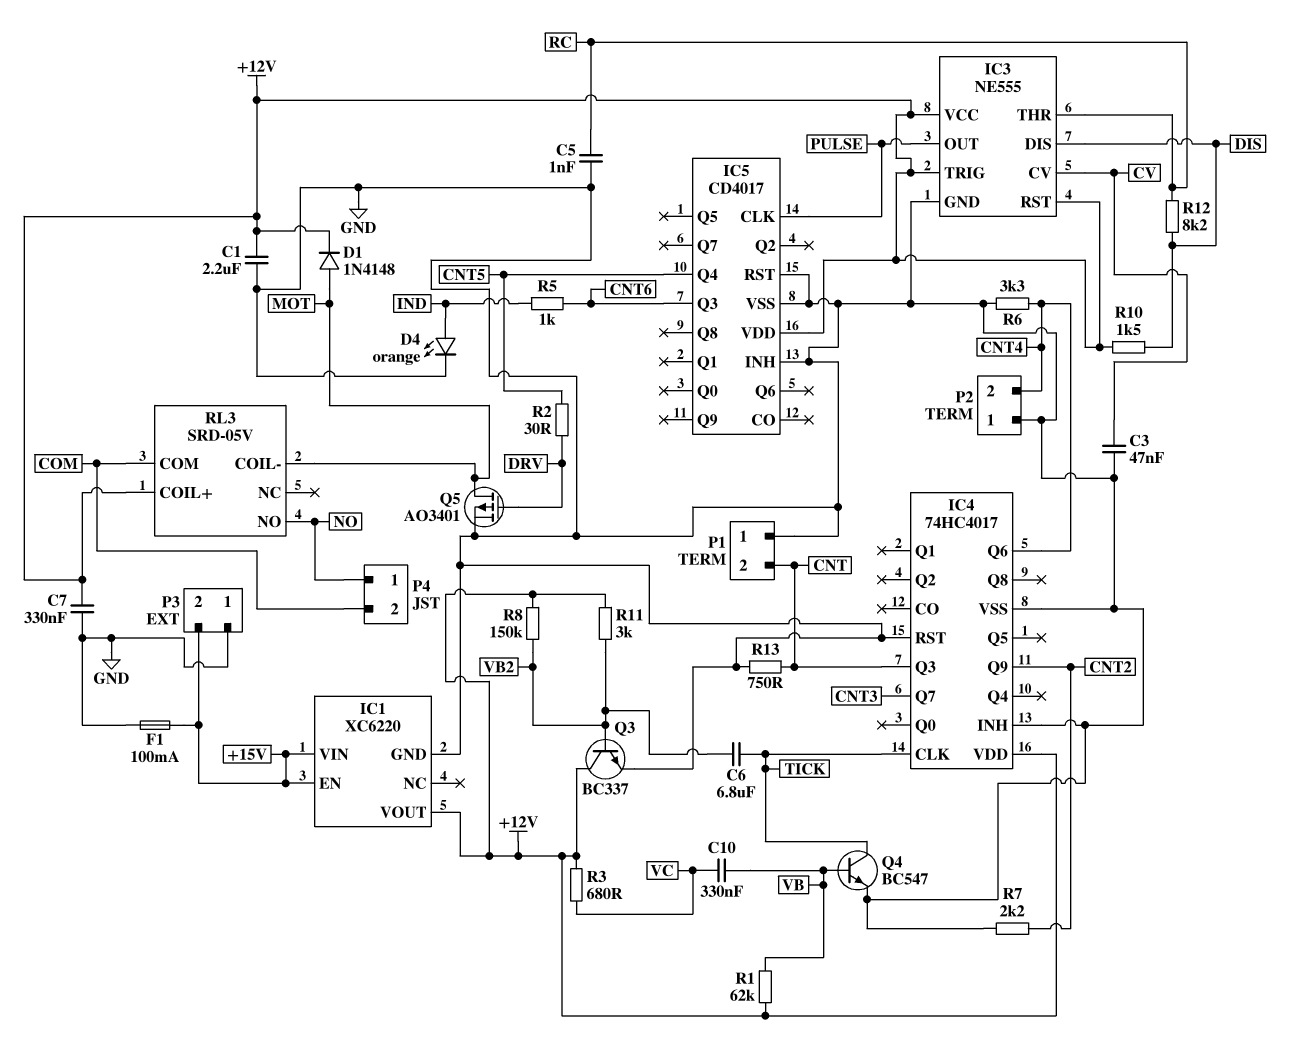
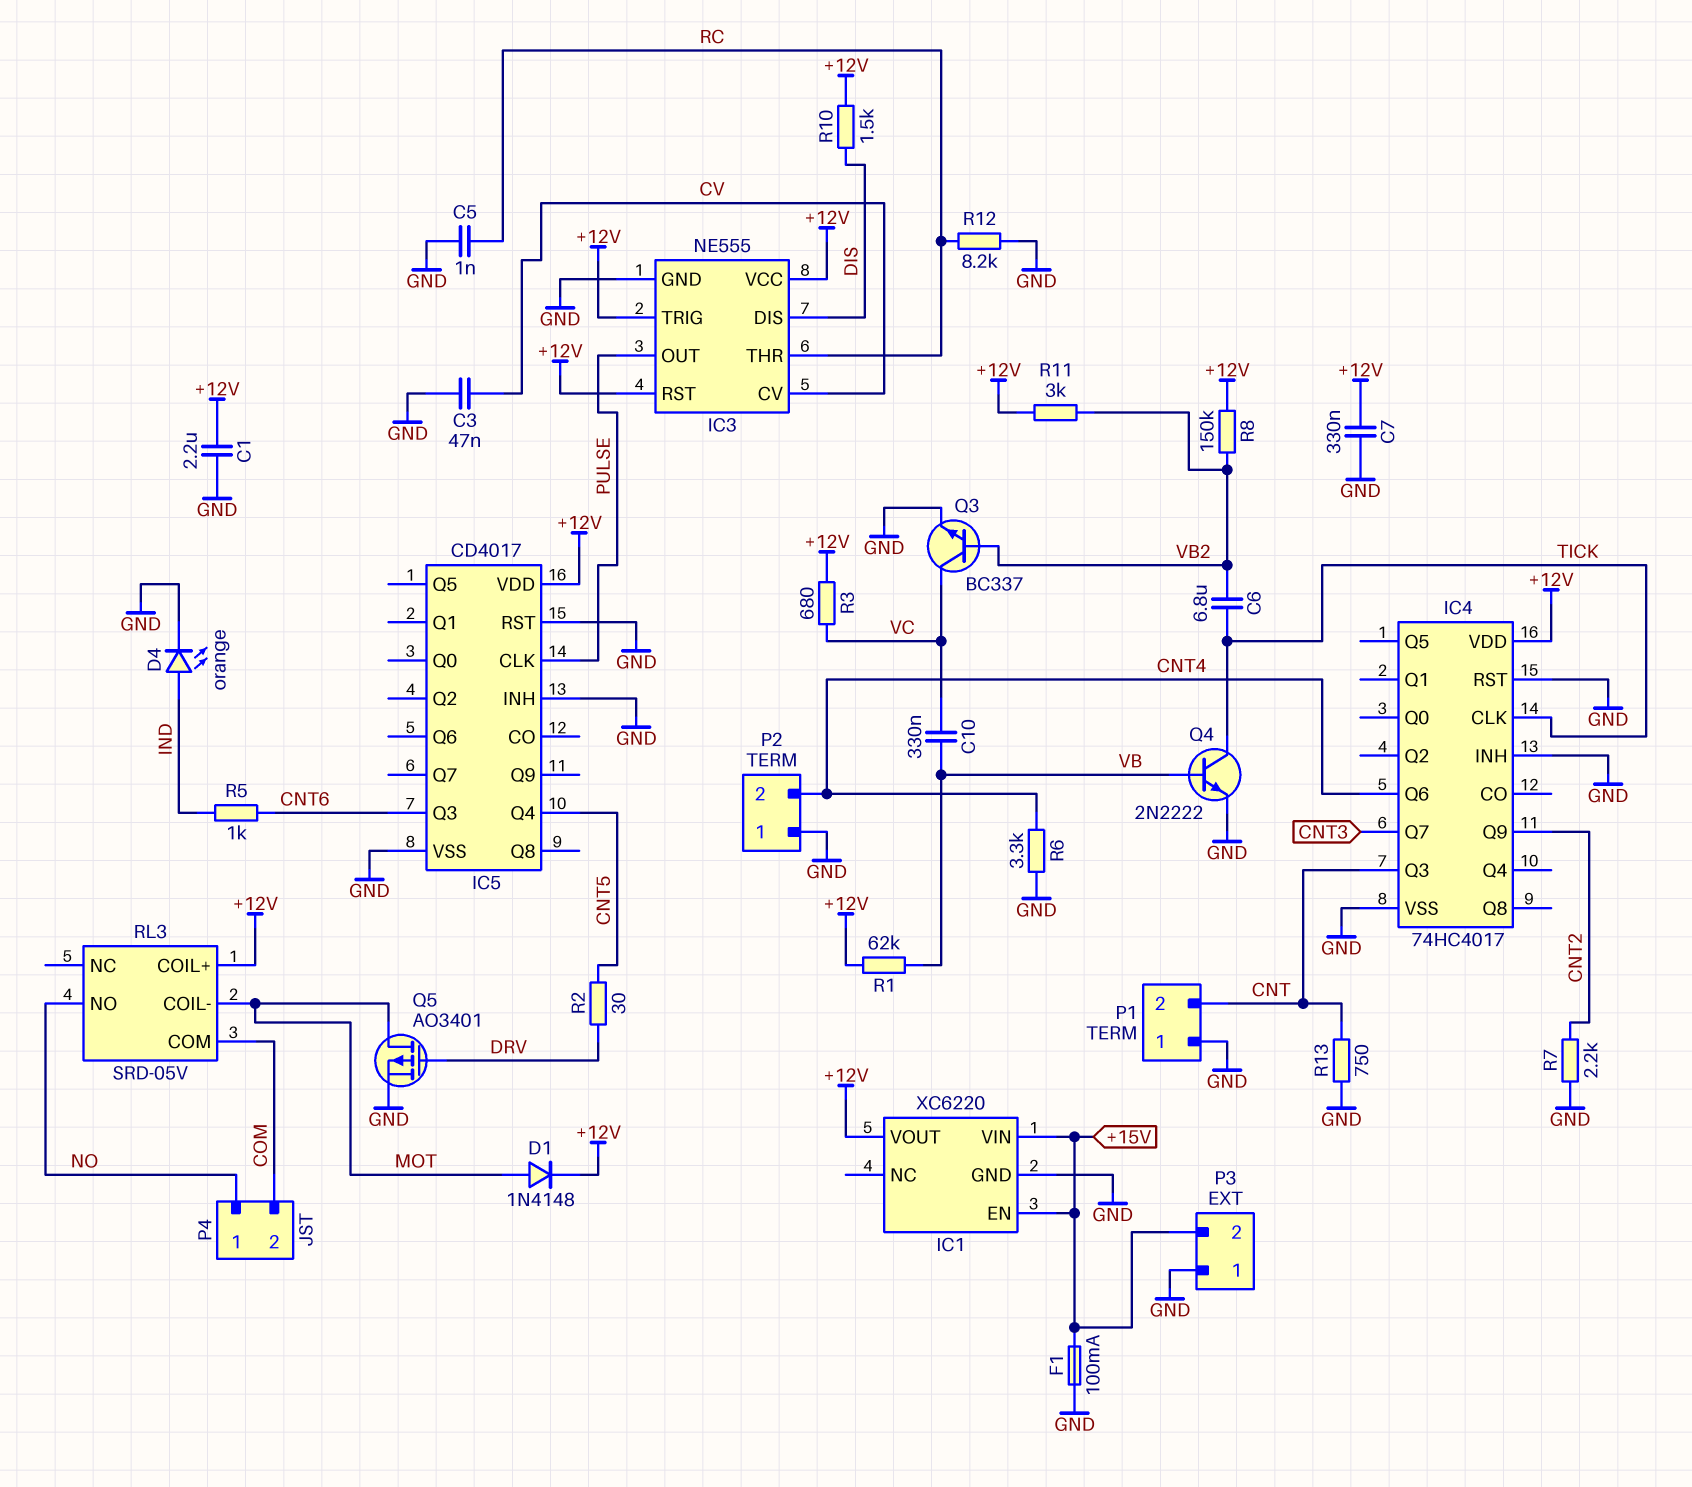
Q3: NPN BC337 (B VB2, C +12V, E GND) -> NPN BC337 (B VB2, C VC, E GND)
Q4: NPN BC547 (B VB, C TICK, E GND) -> NPN 2N2222 (B VB, C TICK, E GND)
R12: 8.2k (DIS, RC) -> 8.2k (GND, RC)

